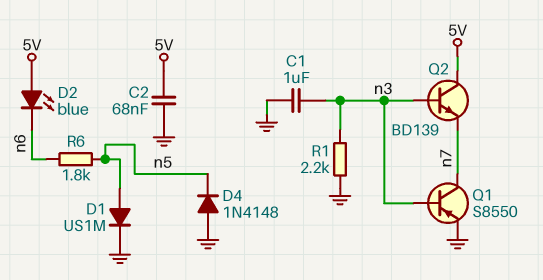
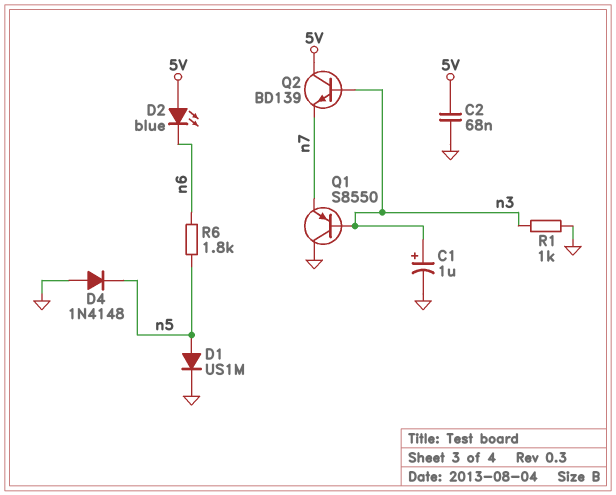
C1: 1uF (GND, n3) -> 1uF (plus n3, minus GND)
Q1: PNP S8550 (B n3, C n7, E GND) -> PNP S8550 (B n3, C GND, E n7)
R1: 2.2k (GND, n3) -> 1k (GND, n3)

